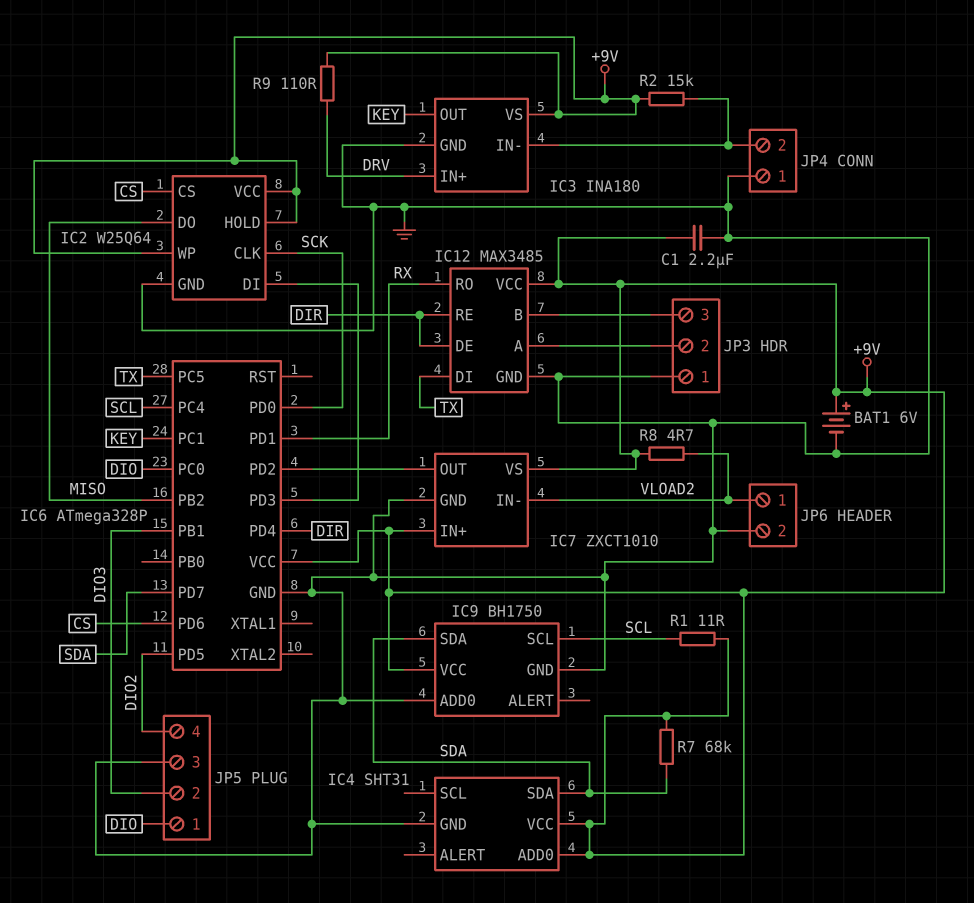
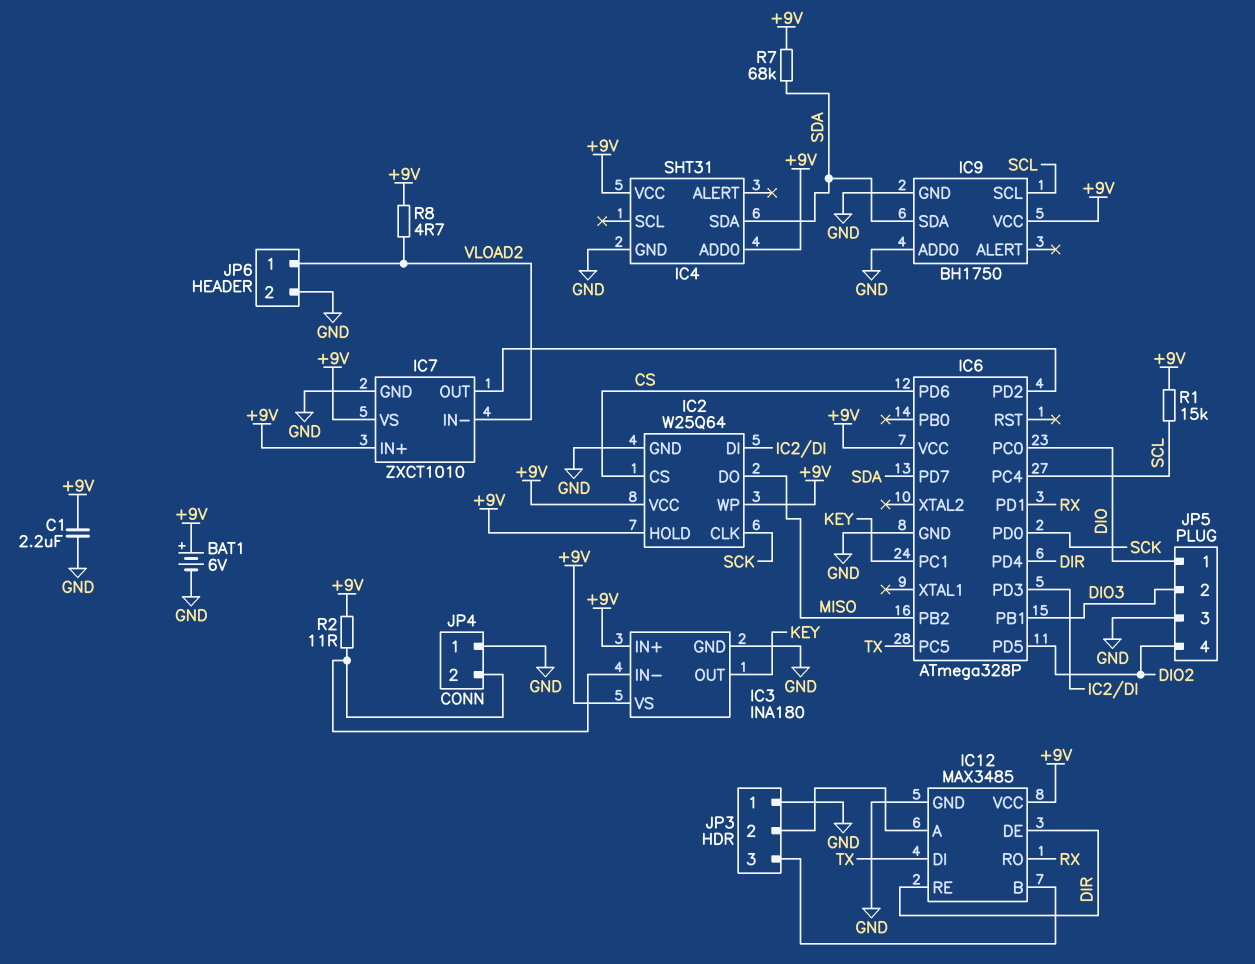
IC3 pin IN+: DRV -> +9V
R1: 11 (+9V, SCL) -> 15k (+9V, SCL)
R2: 15k (+9V, IC3/IN-) -> 11 (+9V, IC3/IN-)
R9: 110 (+9V, DRV) -> none

